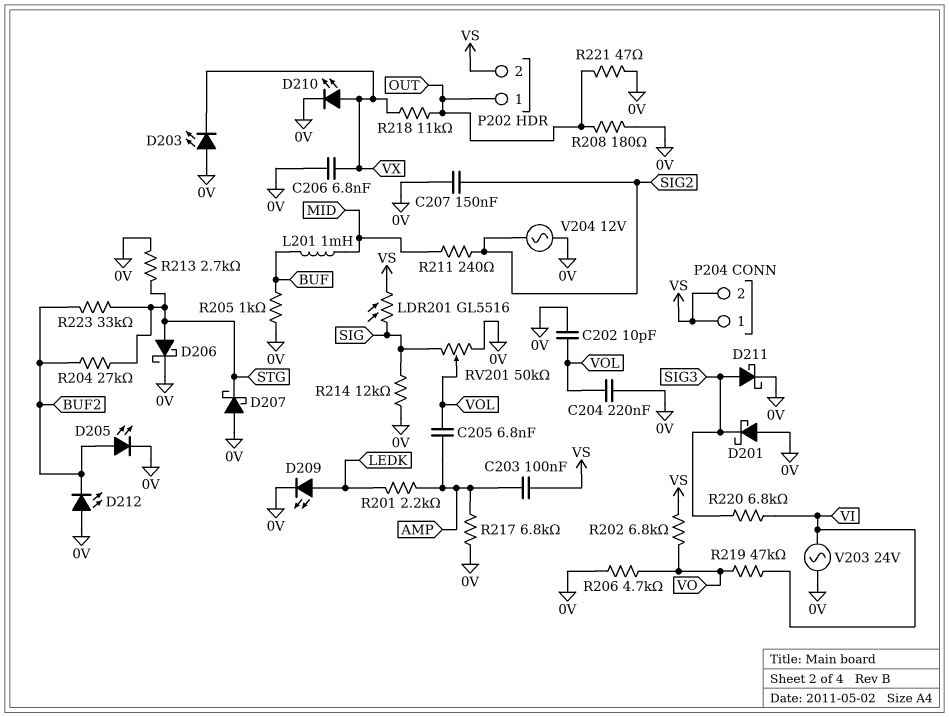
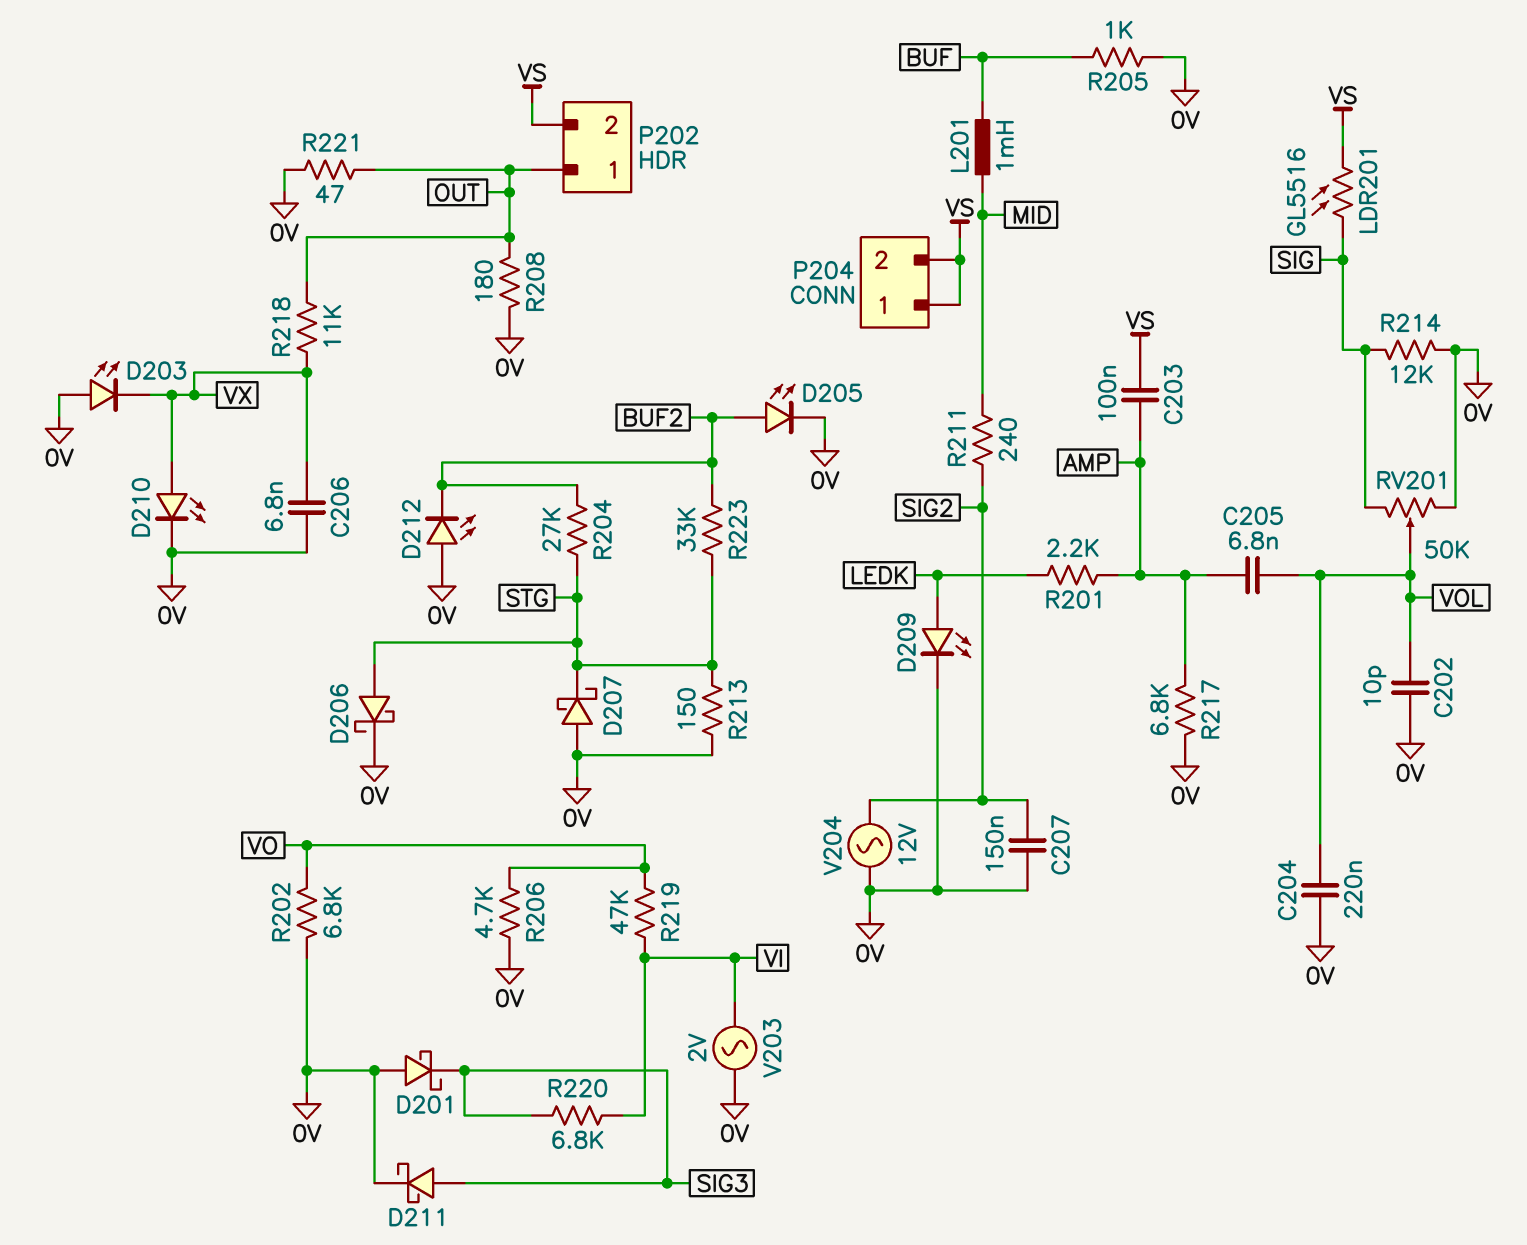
R202: 6.8k (VO, VS) -> 6.8k (0V, VO)
R213: 2.7k (0V, STG) -> 150 (0V, STG)
V203: AC 24V (0V, VI) -> AC 2V (0V, VI)

